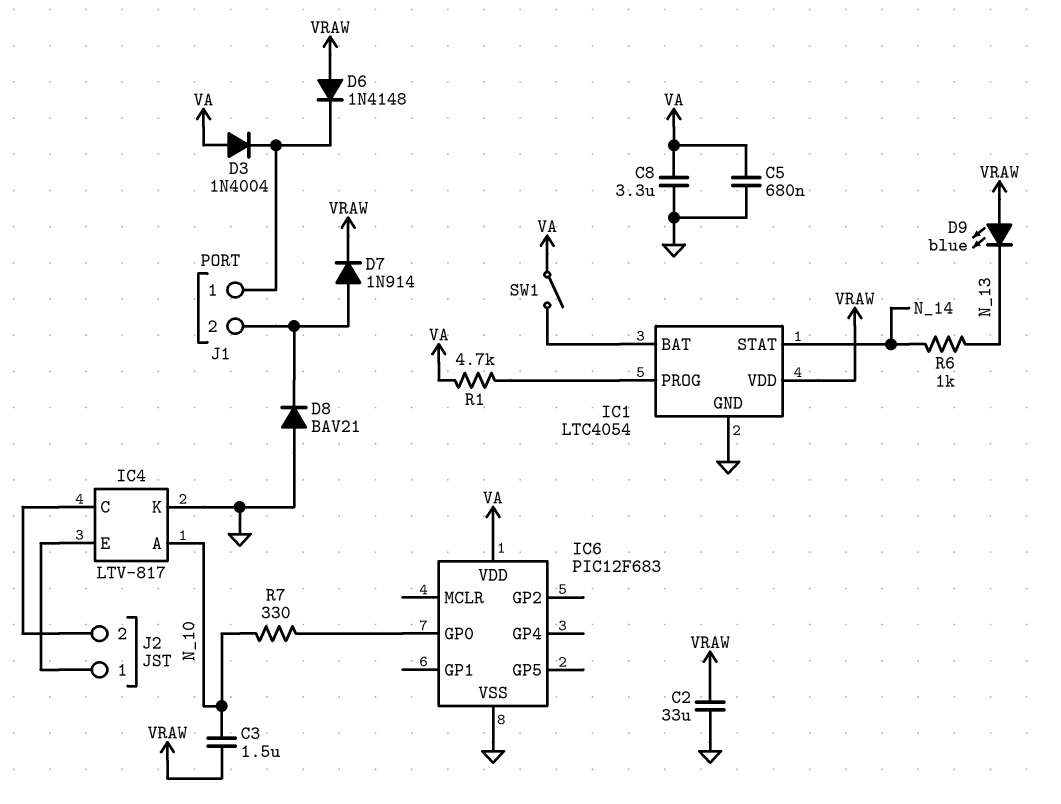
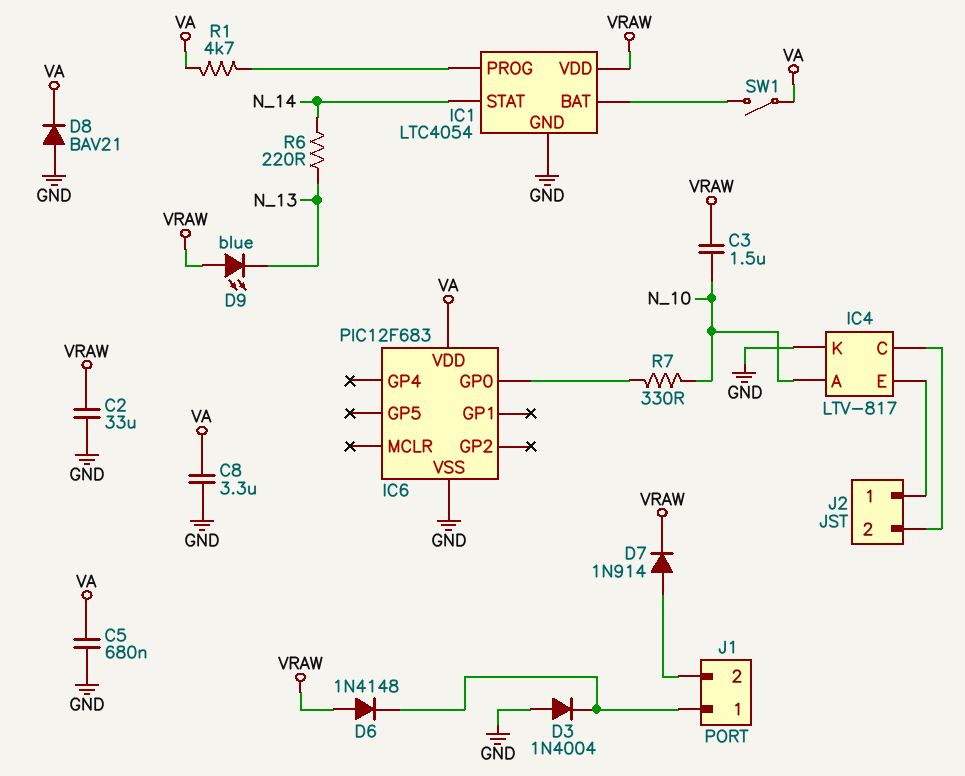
D3: diode 1N4004 (A VA, K J1/1) -> diode 1N4004 (A GND, K J1/1)
D8: diode BAV21 (A GND, K J1/2) -> diode BAV21 (A GND, K VA)
R6: 1k (N_13, N_14) -> 220 (N_13, N_14)

